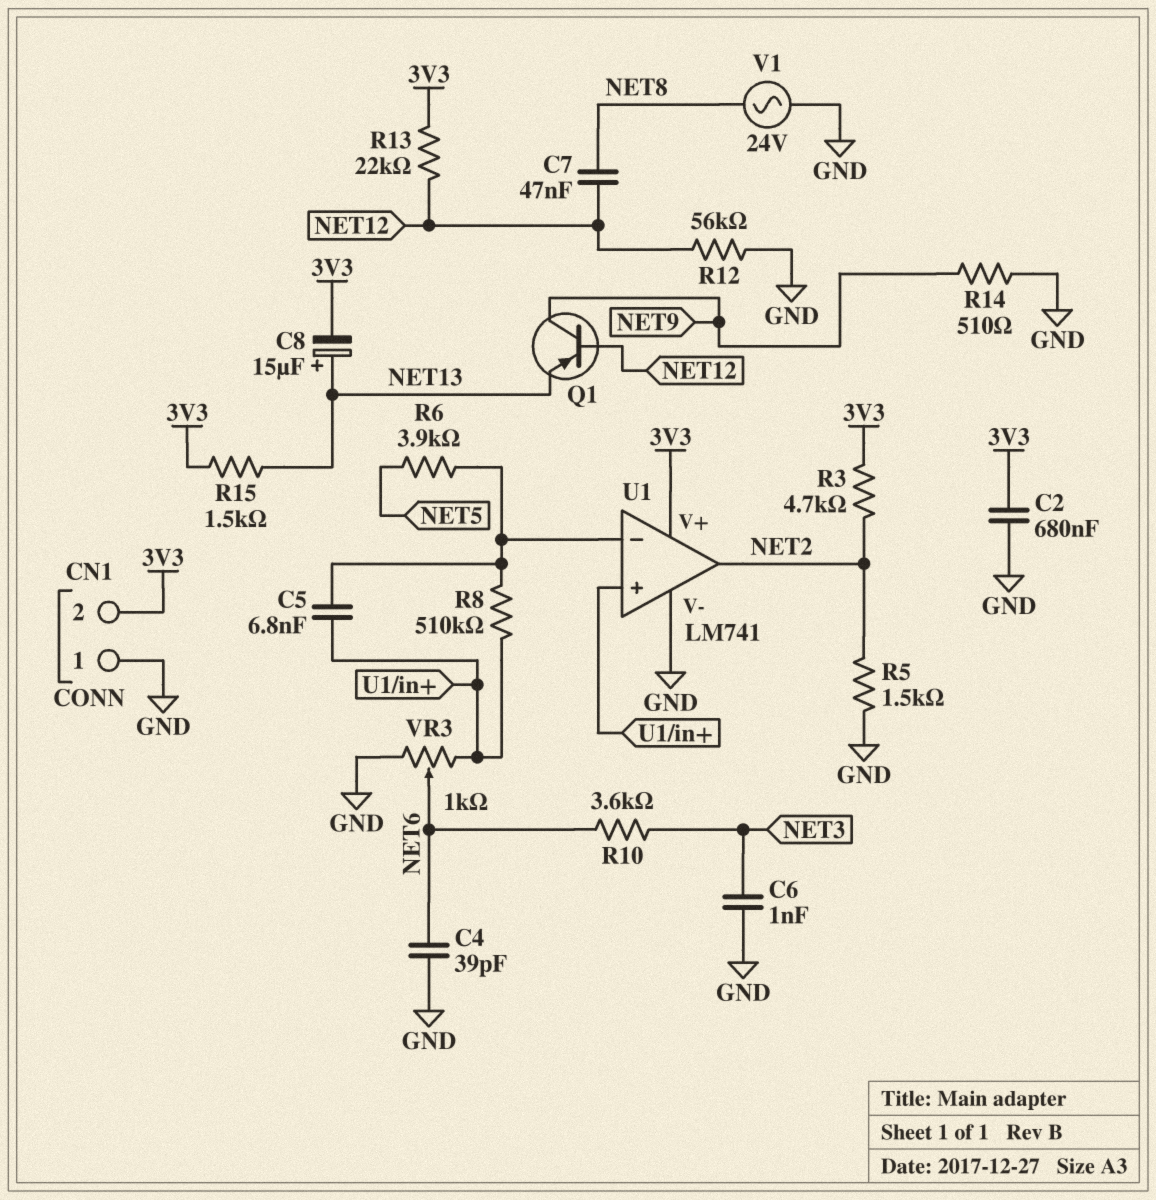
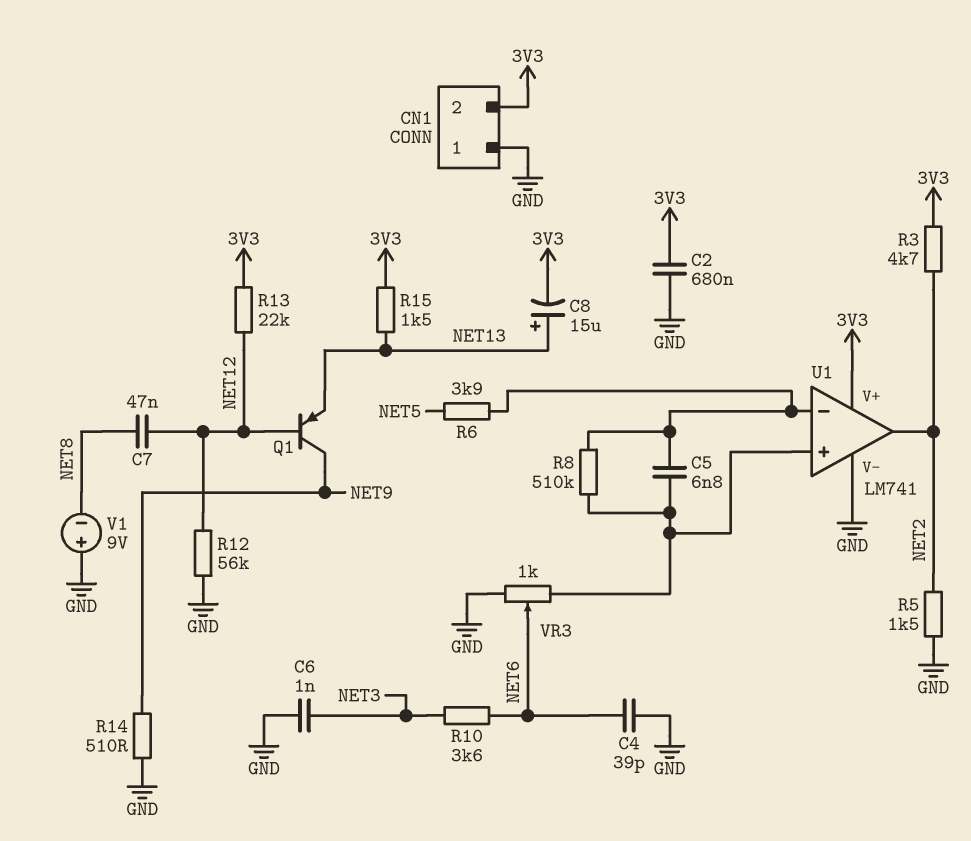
V1: AC 24V (GND, NET8) -> 9V (plus GND, minus NET8)

